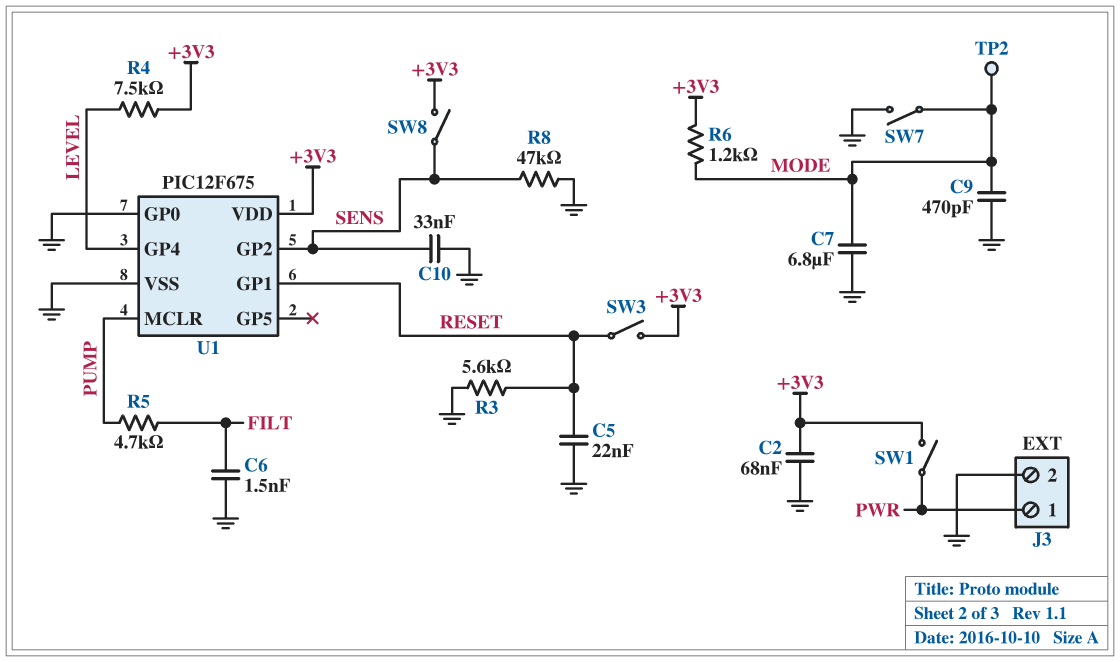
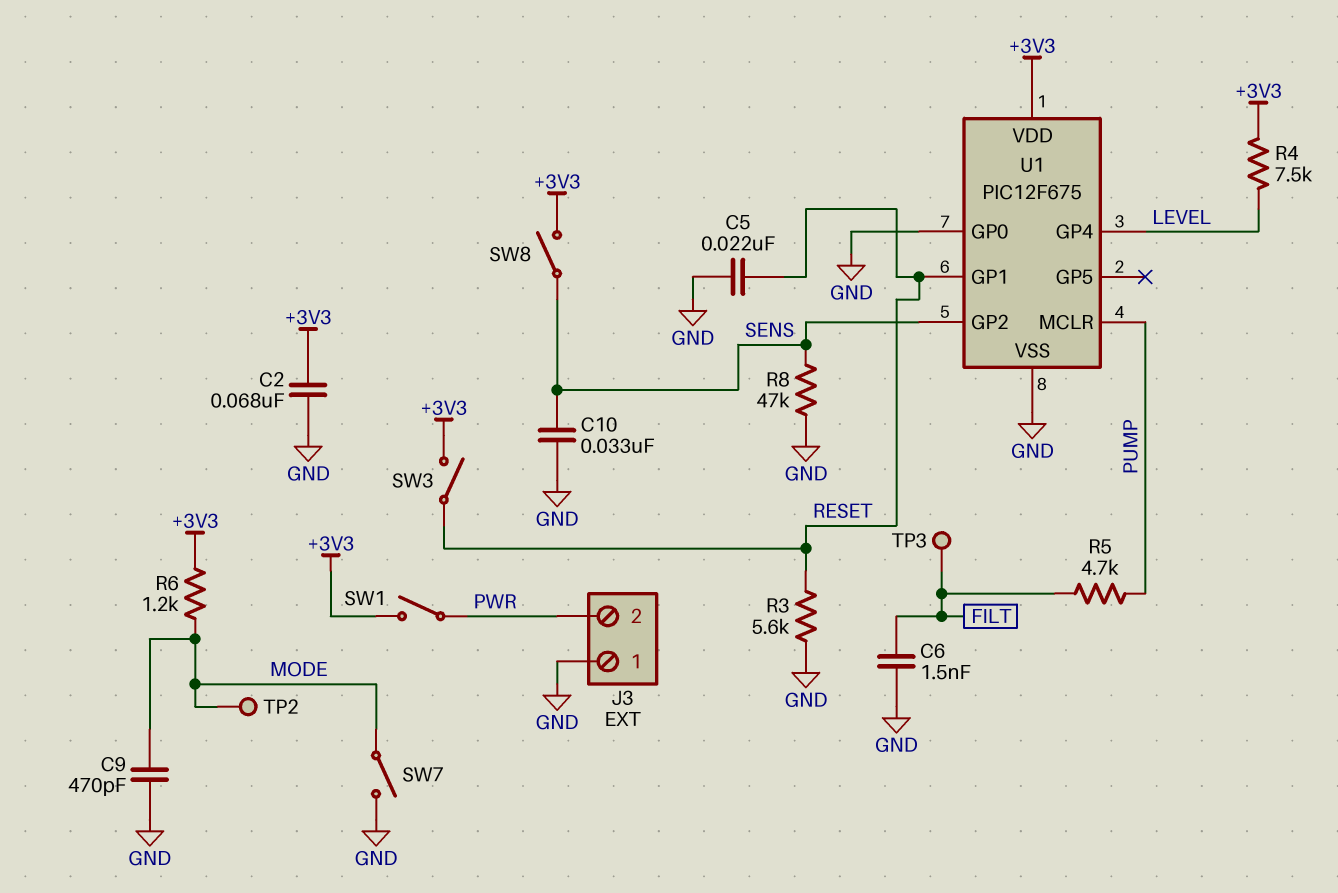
C7: 6.8uF (GND, MODE) -> none
J3 pin 1: PWR -> GND
J3 pin 2: GND -> PWR
TP3: none -> test point (FILT)

